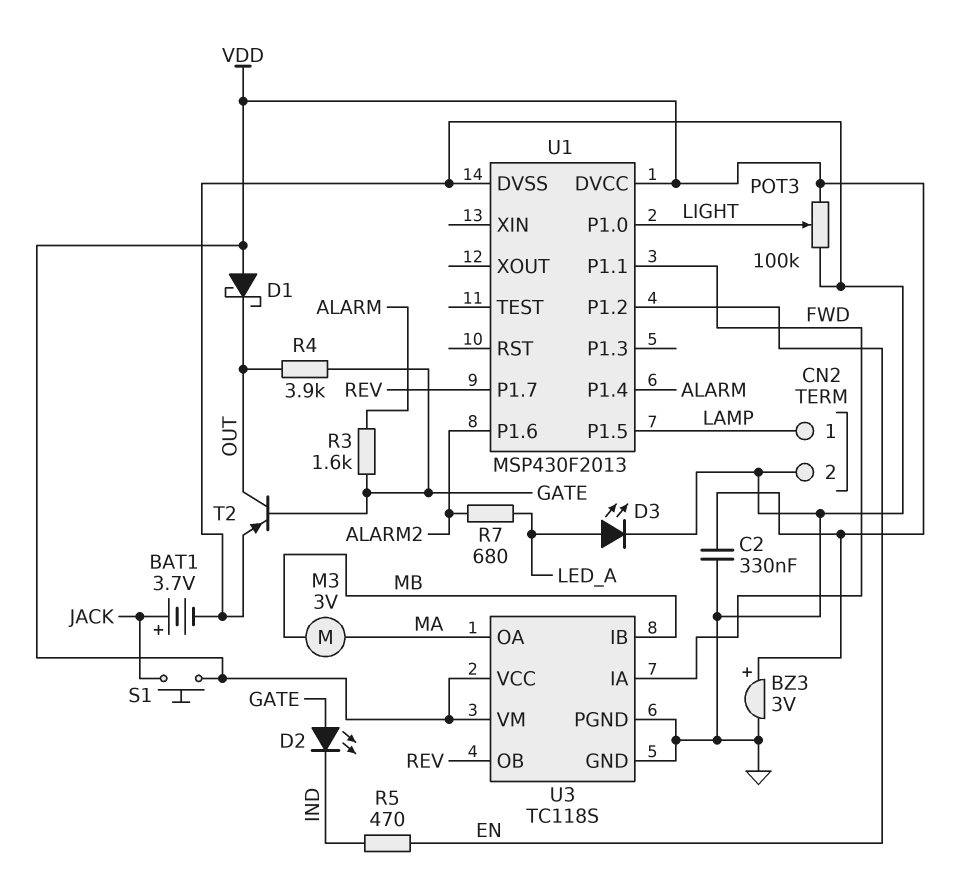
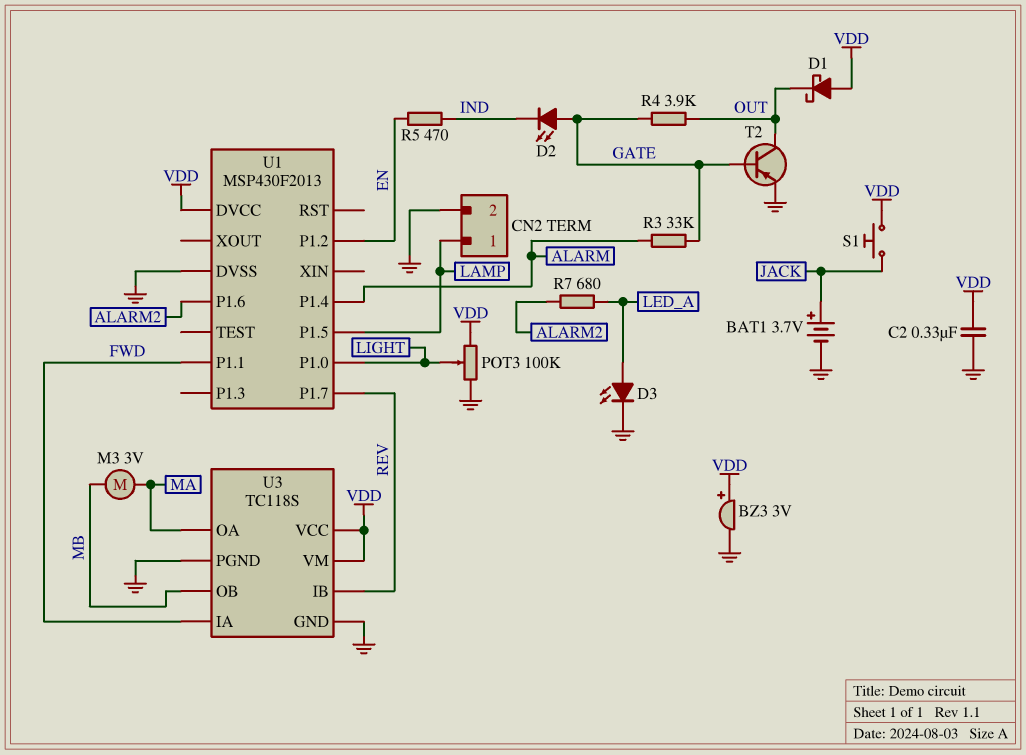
R3: 1.6k (ALARM, GATE) -> 33k (ALARM, GATE)
U3 pin IB: MB -> REV
U3 pin OB: REV -> MB

